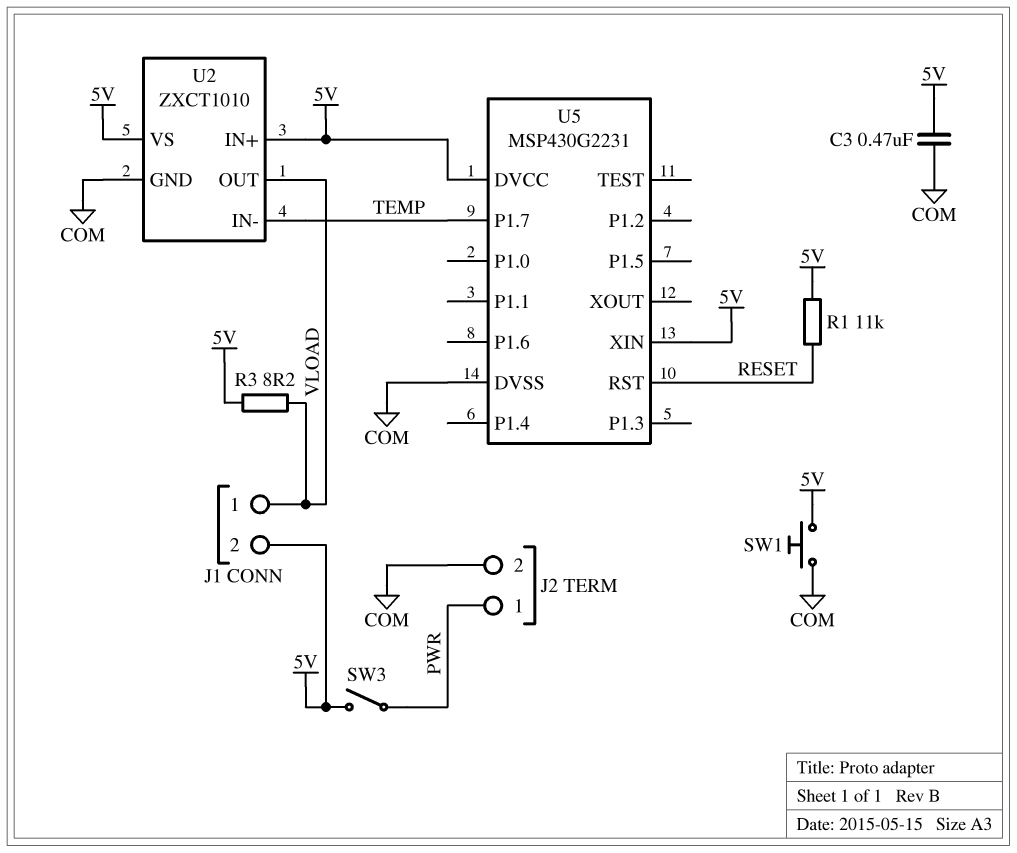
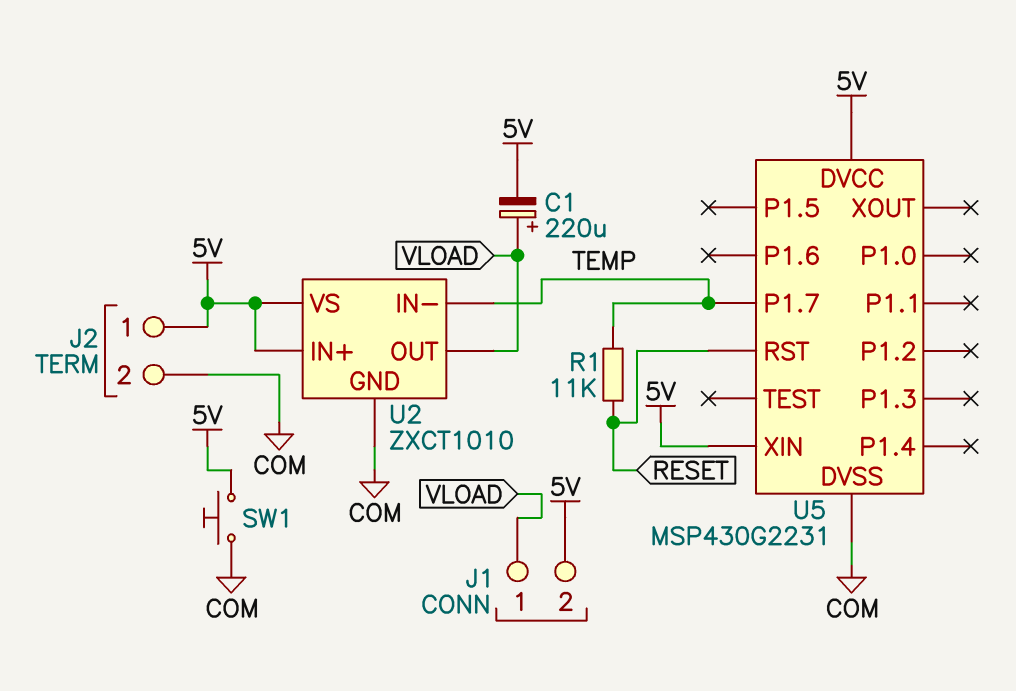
C1: none -> 220uF (plus VLOAD, minus 5V)
C3: 470nF (5V, COM) -> none
J2 pin 1: PWR -> 5V
R1: 11k (5V, RESET) -> 11k (RESET, TEMP)
R3: 8.2 (5V, VLOAD) -> none
SW3: switch (5V, PWR) -> none

